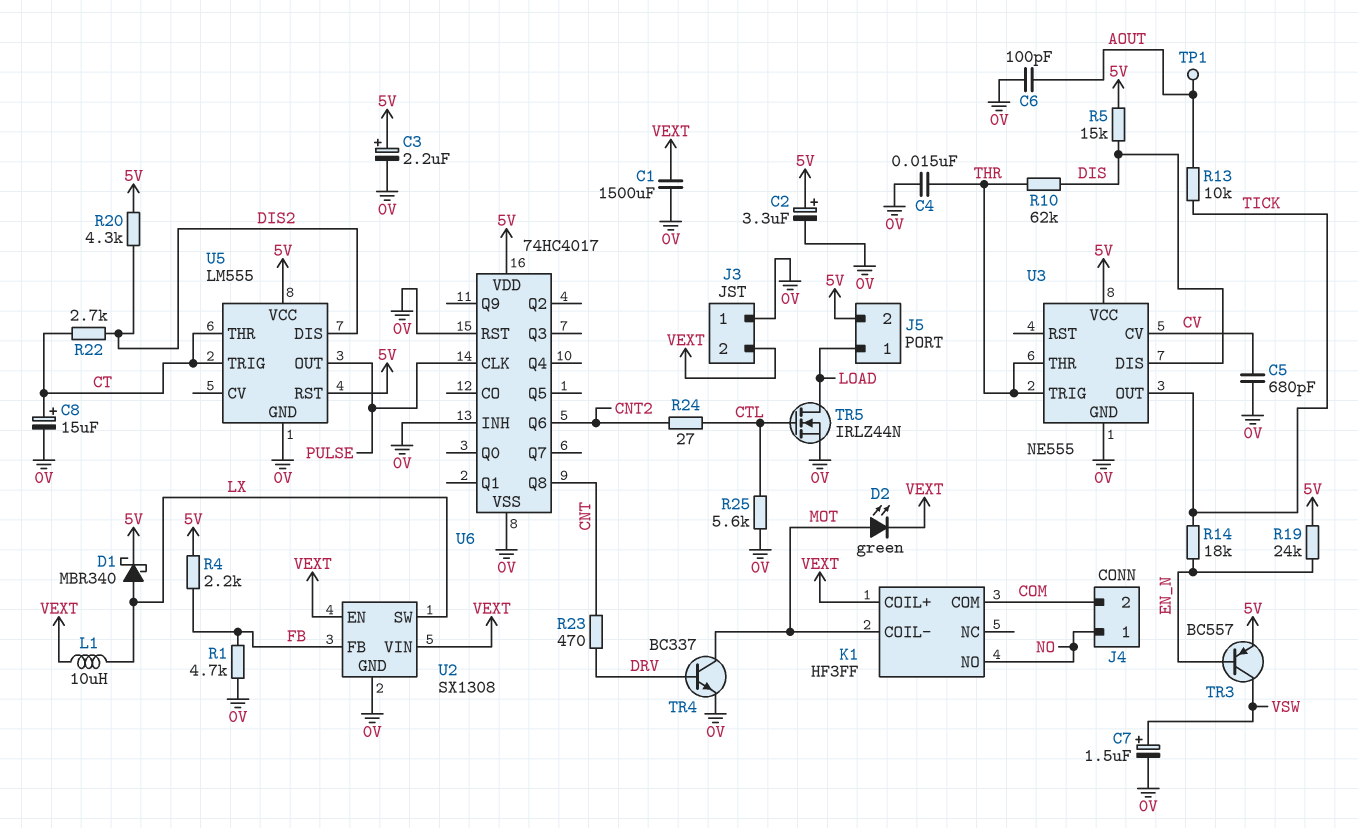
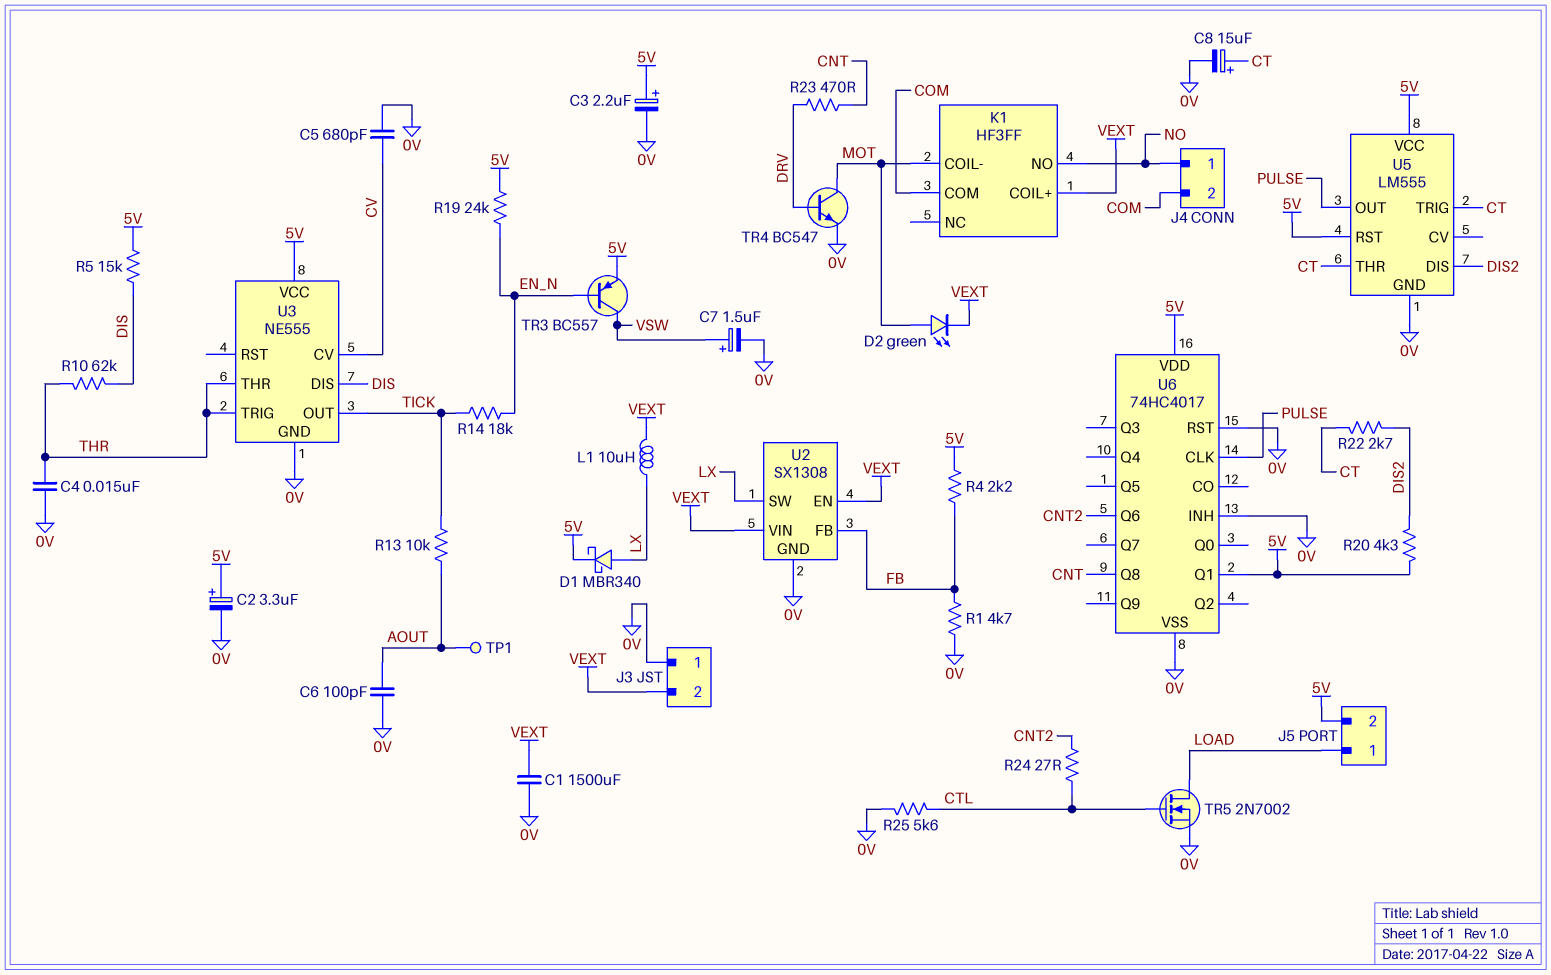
TR4: NPN BC337 (B DRV, C MOT, E 0V) -> NPN BC547 (B DRV, C MOT, E 0V)
TR5: NMOS IRLZ44N (G CTL, D LOAD, S 0V) -> NMOS 2N7002 (G CTL, D LOAD, S 0V)
U6 pin Q1: none -> 5V

